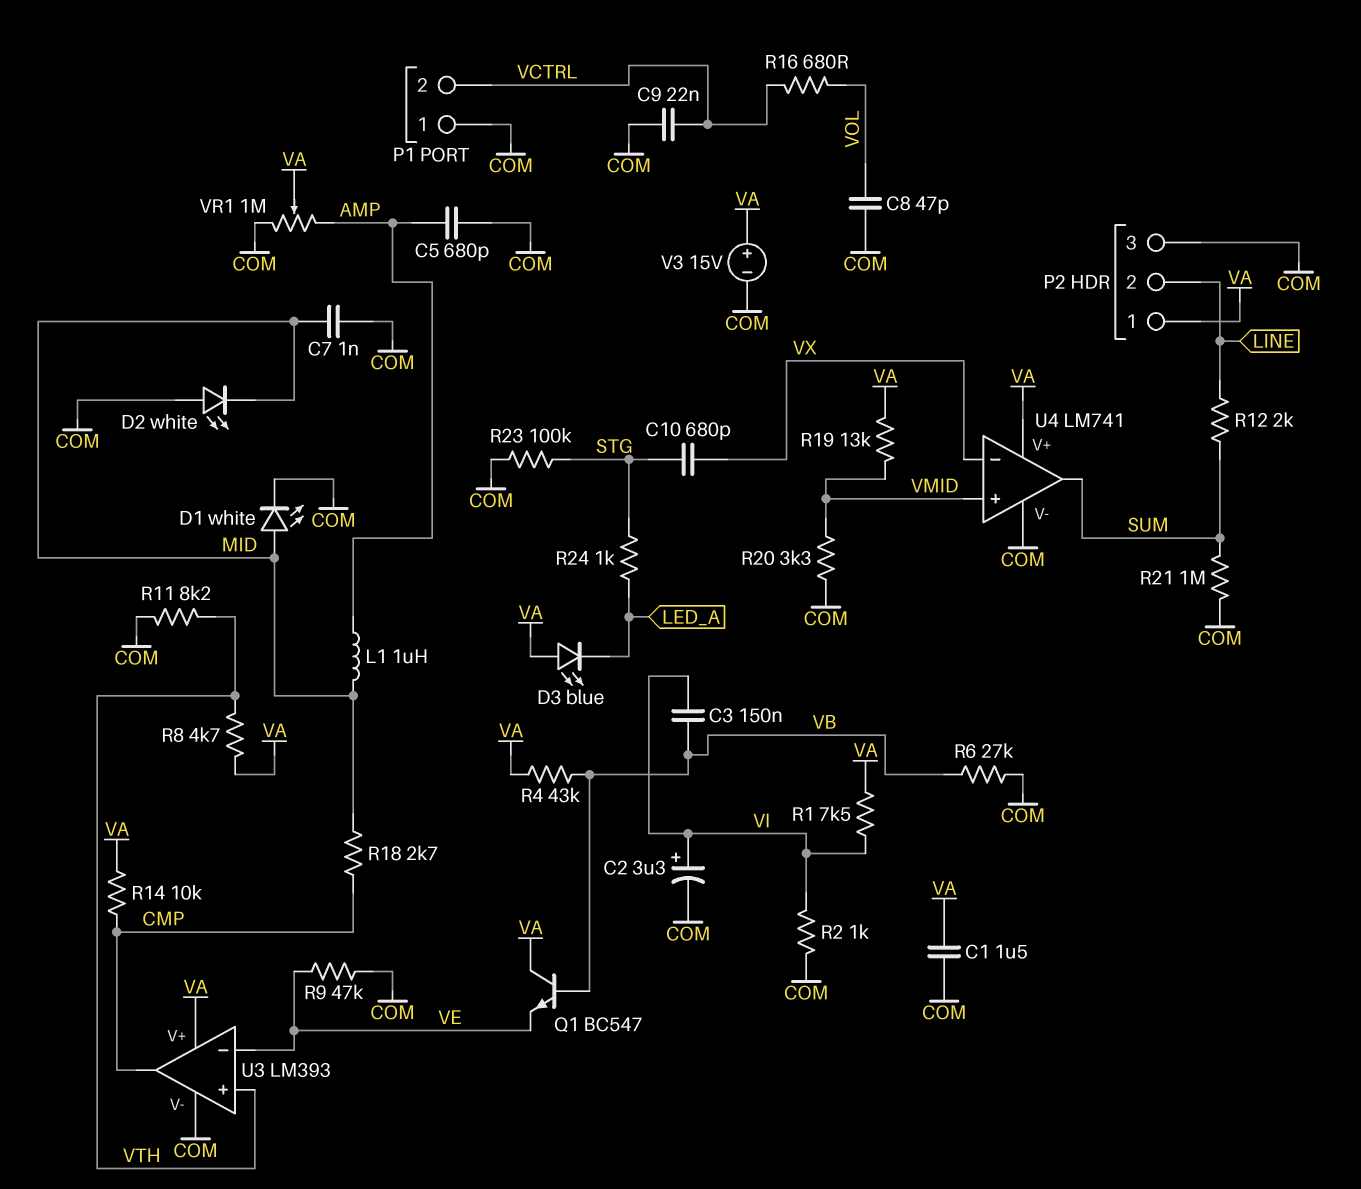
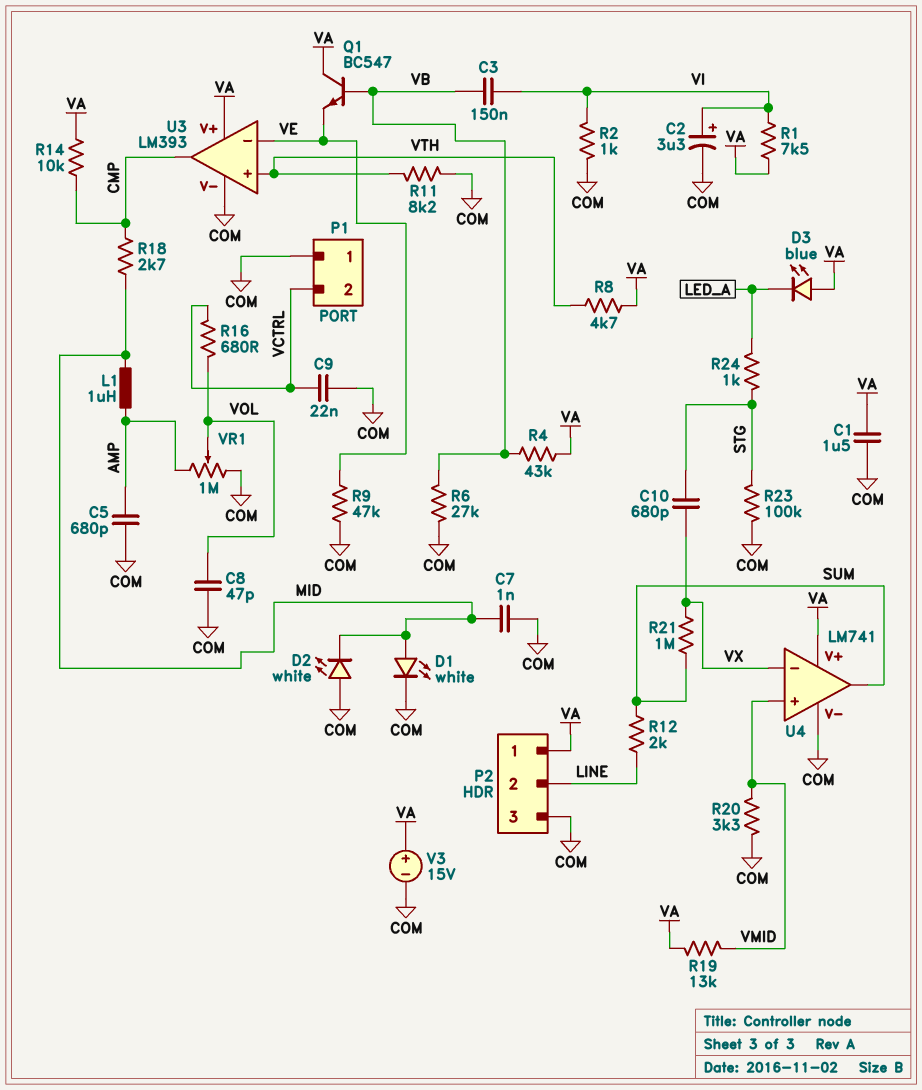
R21: 1M (COM, SUM) -> 1M (SUM, VX)
VR1: 1M (AMP, COM, wiper VA) -> 1M (AMP, COM, wiper VOL)

